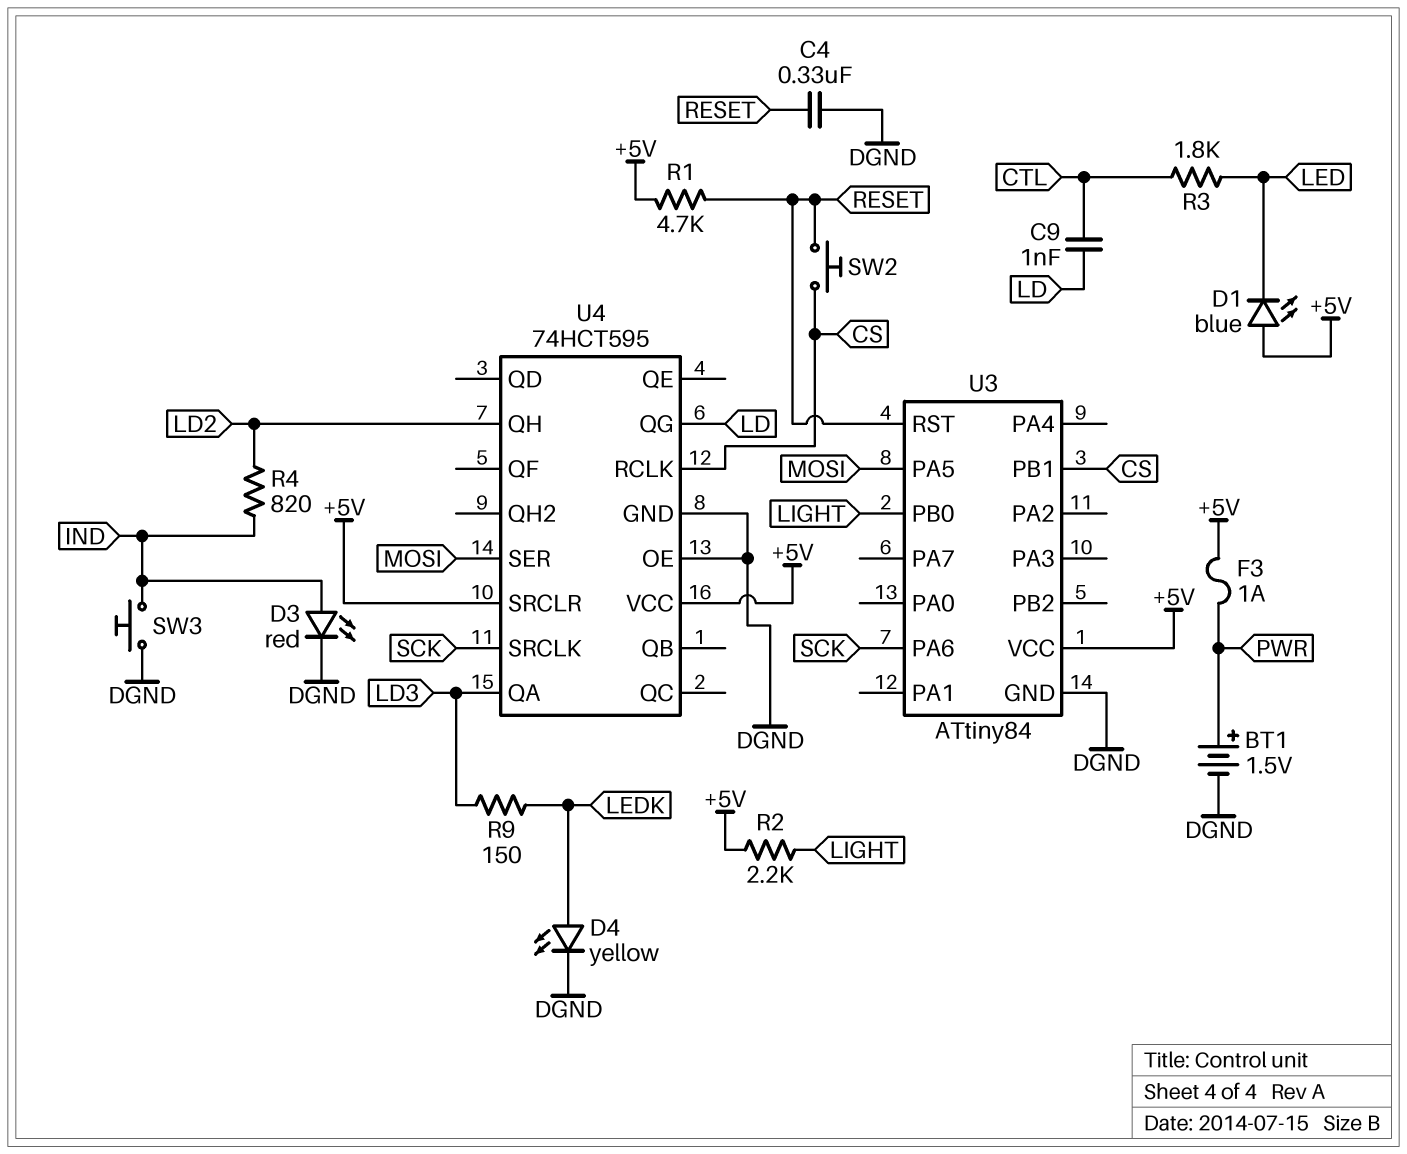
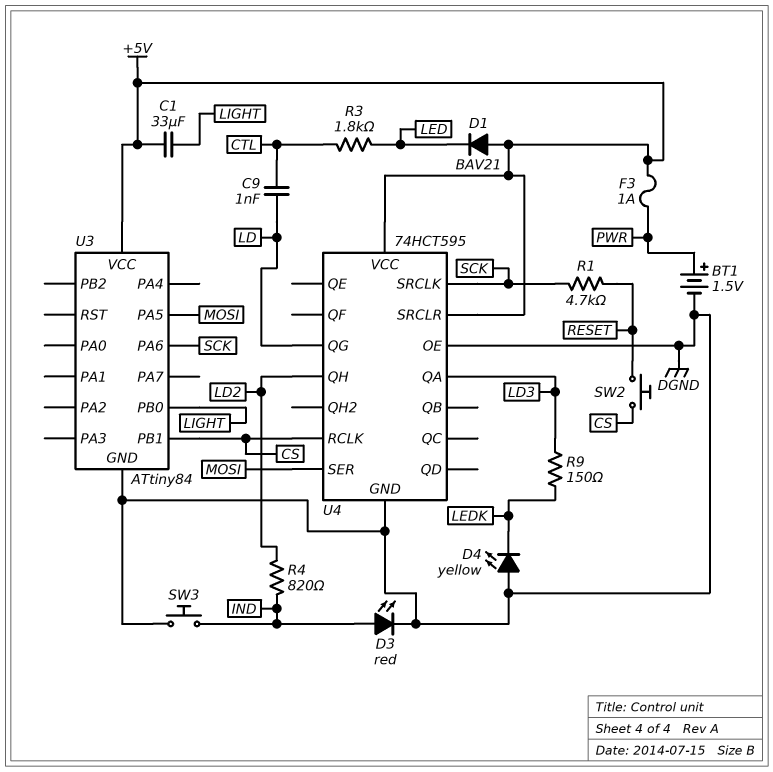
C1: none -> 33uF (+5V, LIGHT)
C4: 330nF (DGND, RESET) -> none
D1: LED blue (A +5V, K LED) -> diode BAV21 (A +5V, K LED)
D4: LED yellow (A LEDK, K DGND) -> LED yellow (A DGND, K LEDK)
R1: 4.7k (+5V, RESET) -> 4.7k (RESET, SCK)
R2: 2.2k (+5V, LIGHT) -> none
U3 pin RST: RESET -> none

